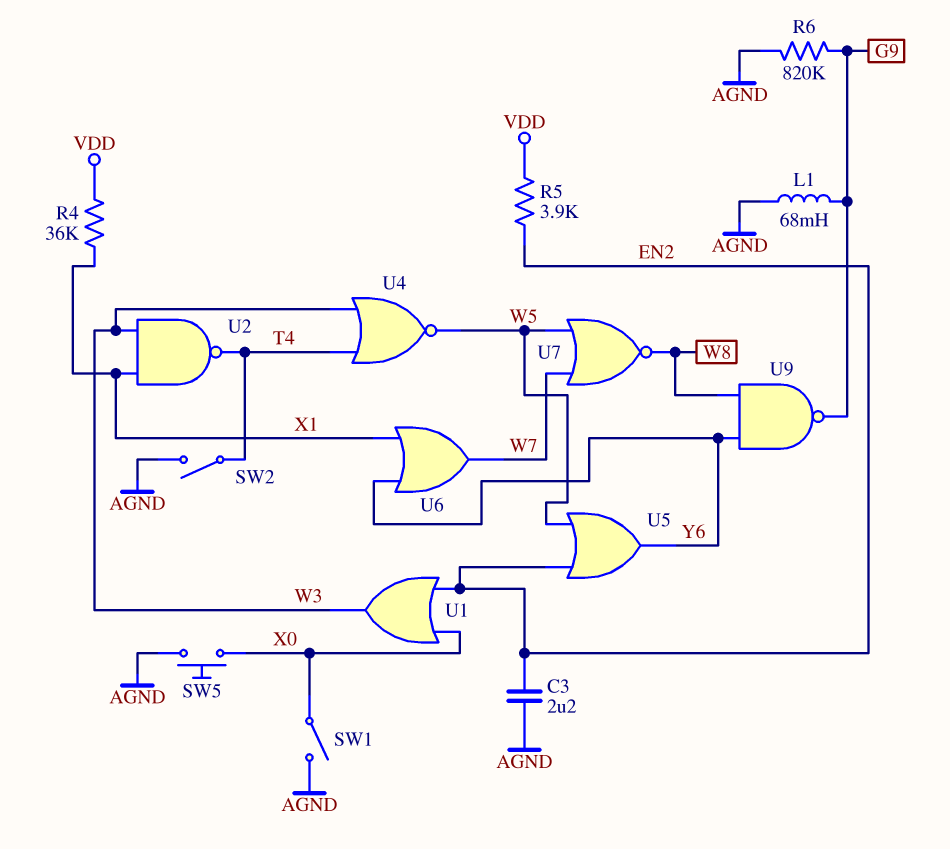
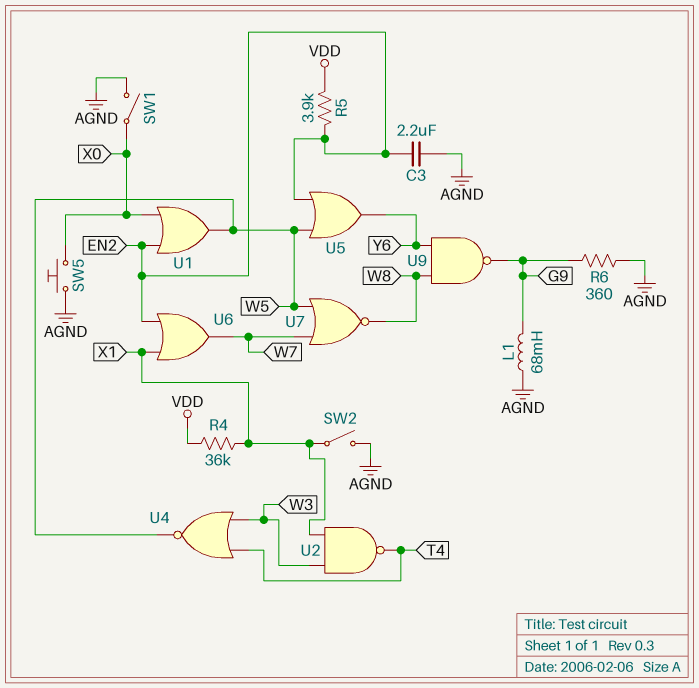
R6: 820k (AGND, G9) -> 360 (AGND, G9)
SW2: switch (AGND, T4) -> switch (AGND, X1)
U1: OR (in EN2, in X0, out W3) -> OR (in EN2, in X0, out W5)
U6: OR (in X1, in Y6, out W7) -> OR (in EN2, in X1, out W7)

